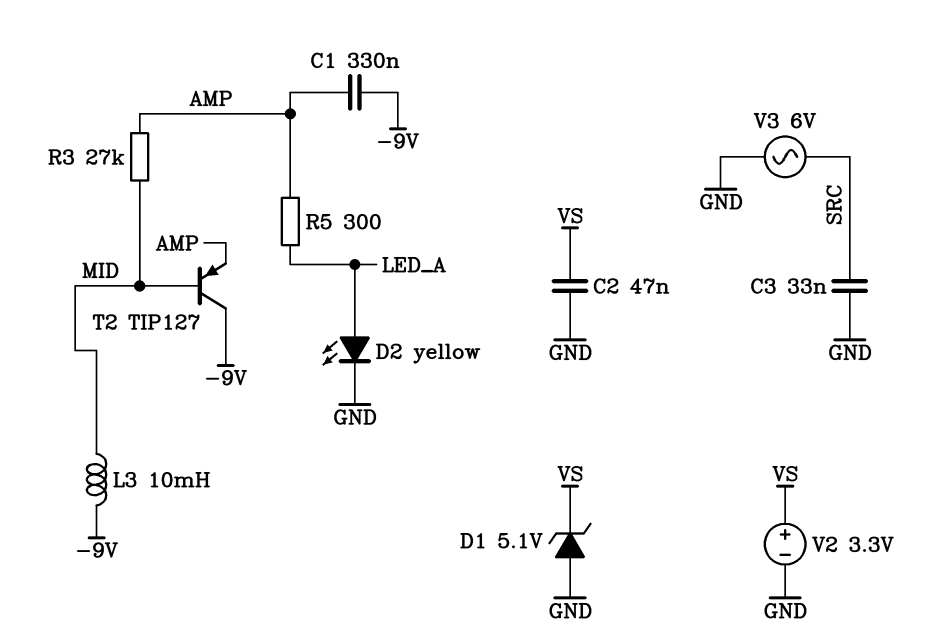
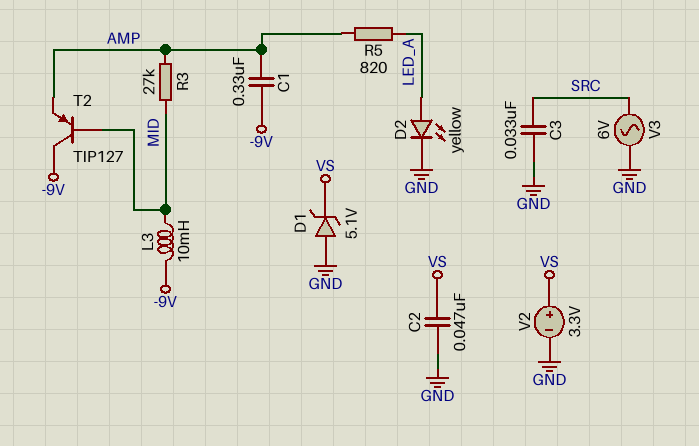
R5: 300 (AMP, LED_A) -> 820 (AMP, LED_A)

